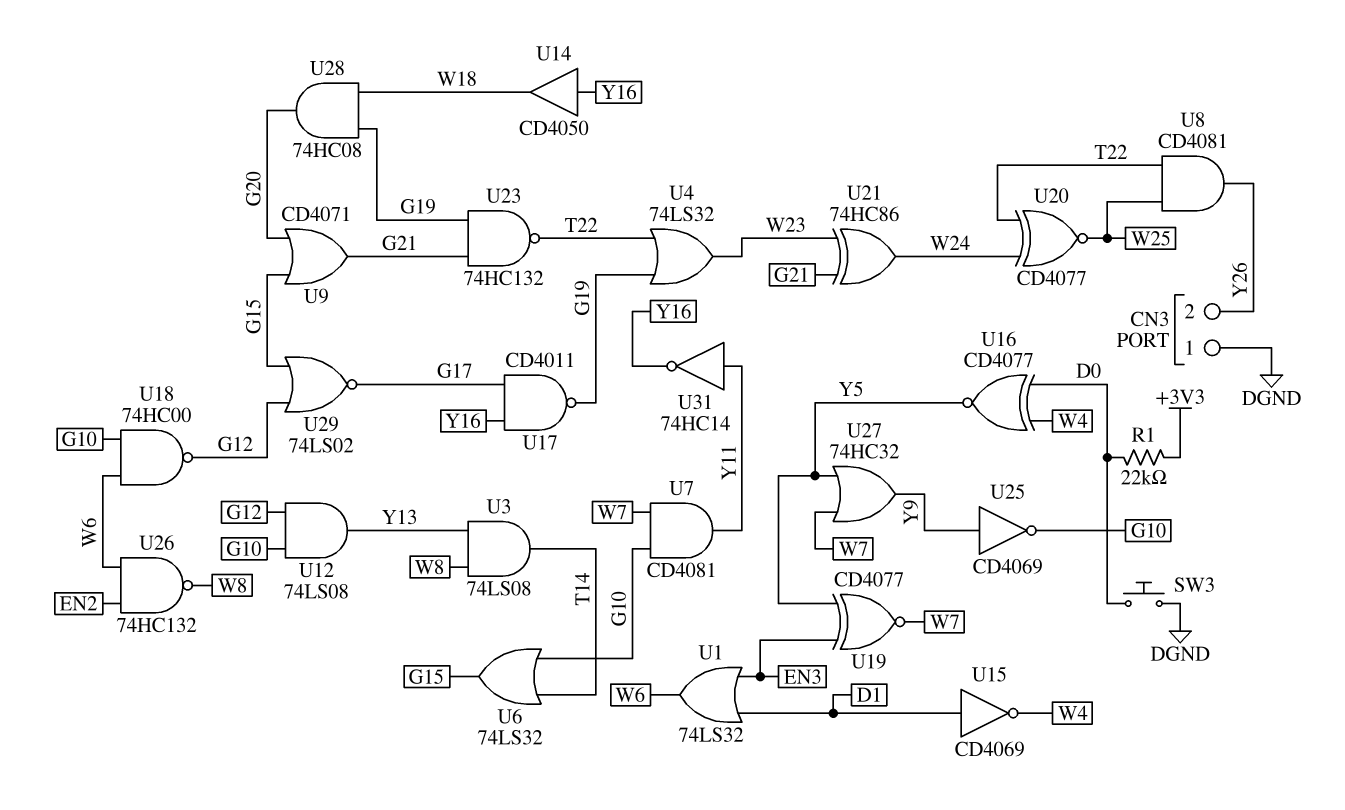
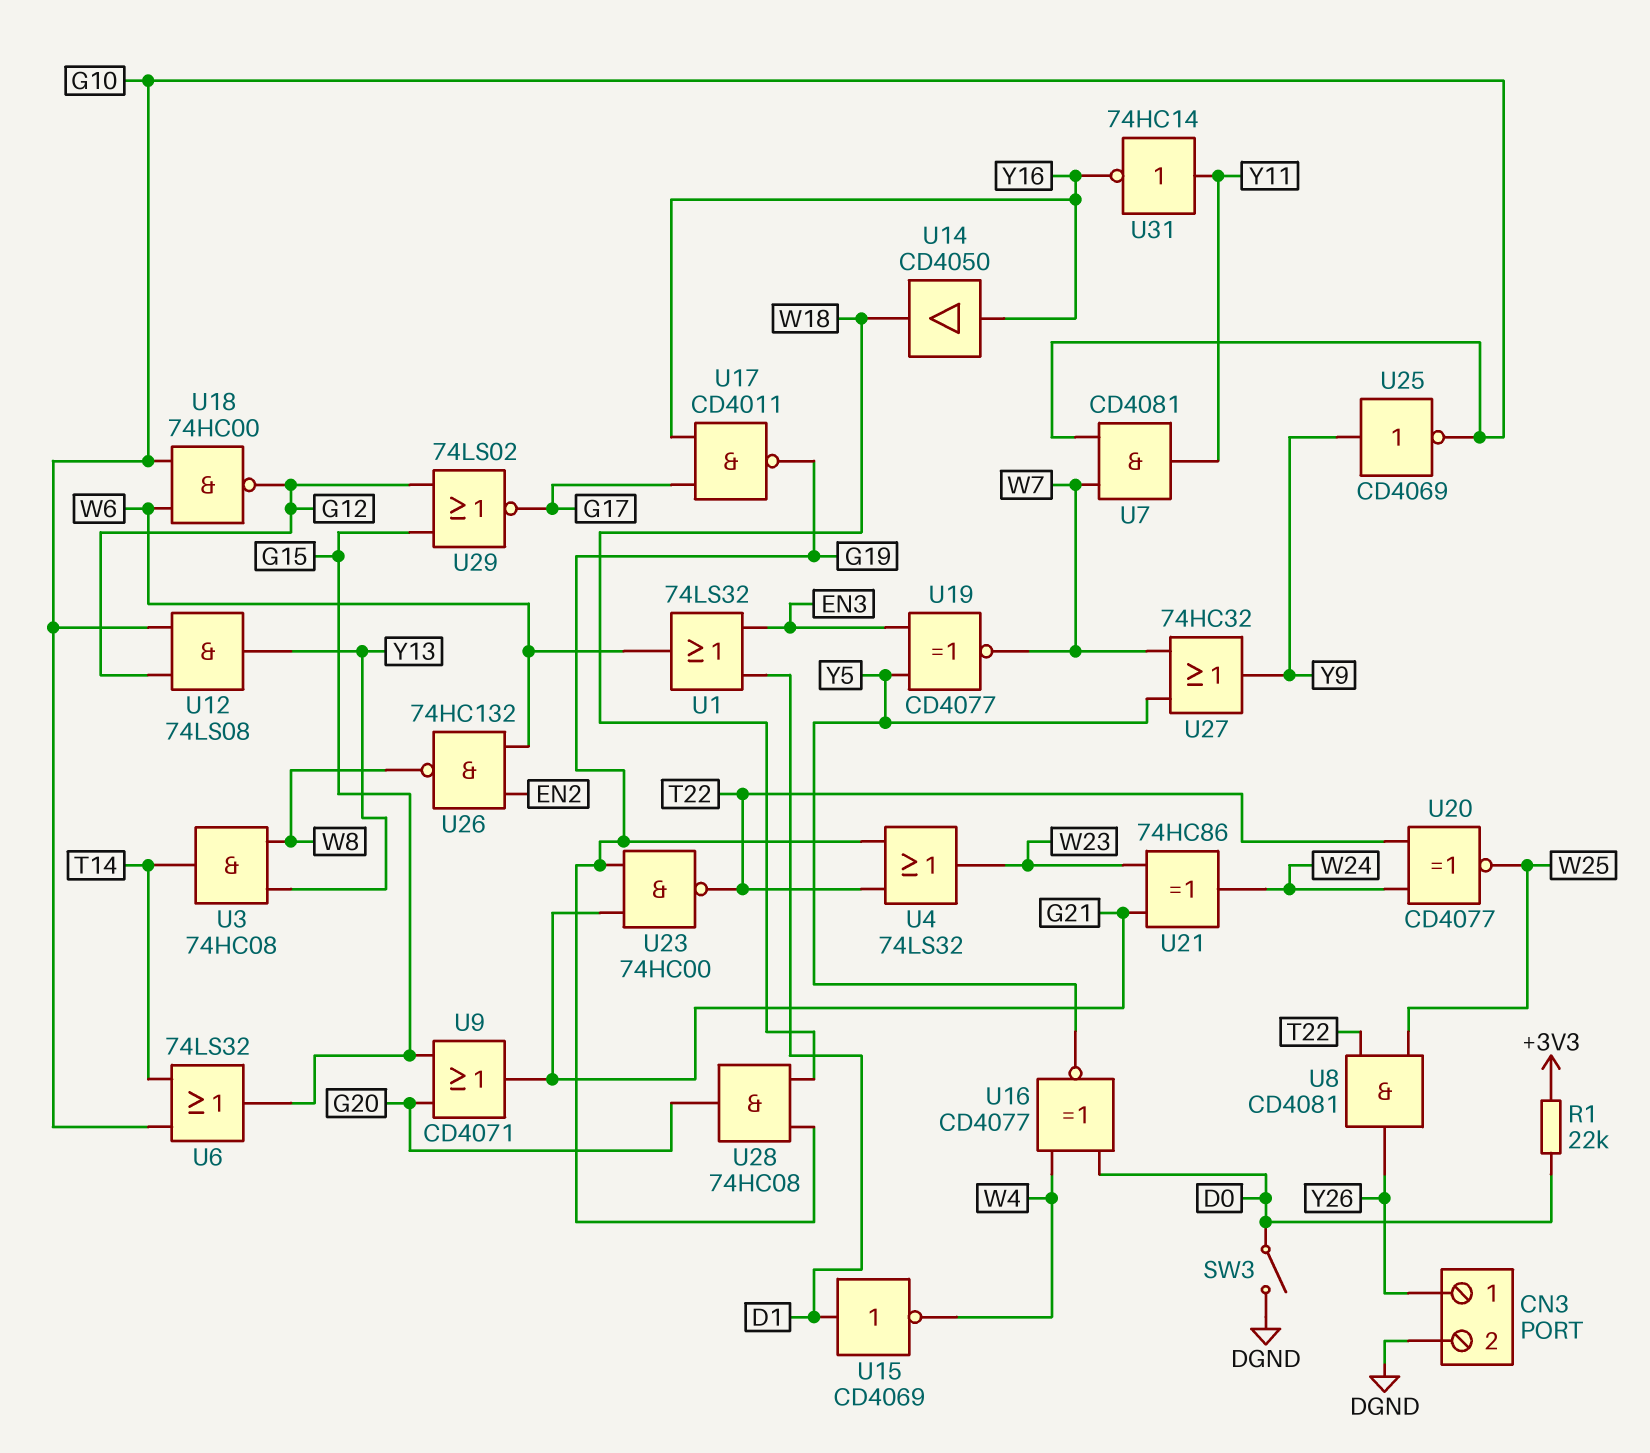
CN3 pin 1: DGND -> Y26
CN3 pin 2: Y26 -> DGND
SW3: button (D0, DGND) -> switch (D0, DGND)
U3: AND 74LS08 (in W8, in Y13, out T14) -> AND 74HC08 (in W8, in Y13, out T14)
U23: NAND 74HC132 (in G19, in G21, out T22) -> NAND 74HC00 (in G19, in G21, out T22)

